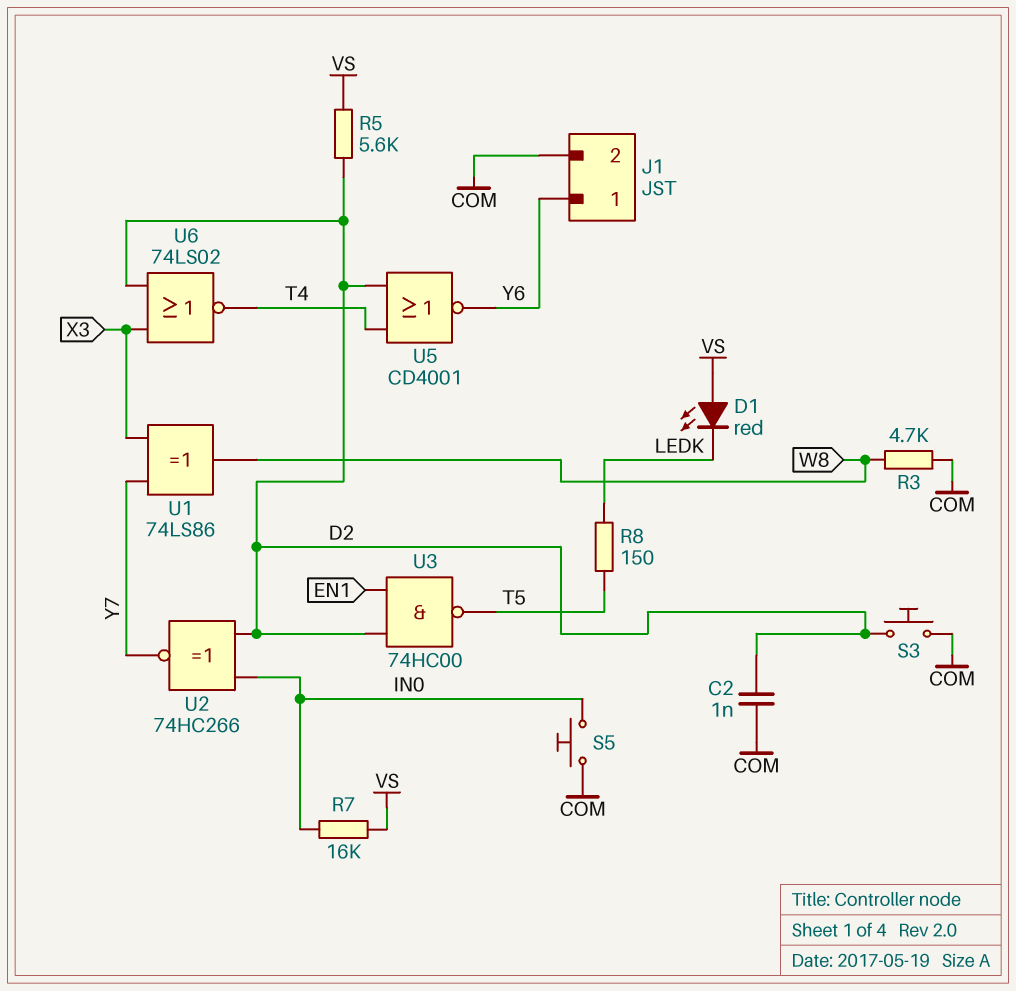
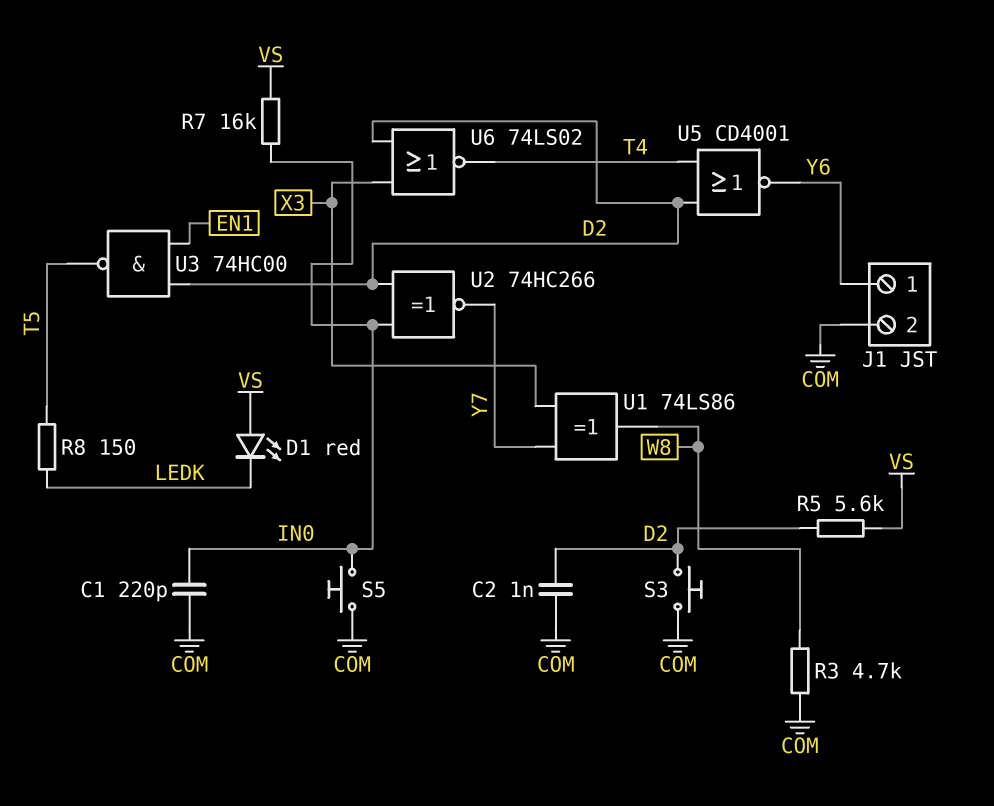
C1: none -> 220pF (COM, IN0)

